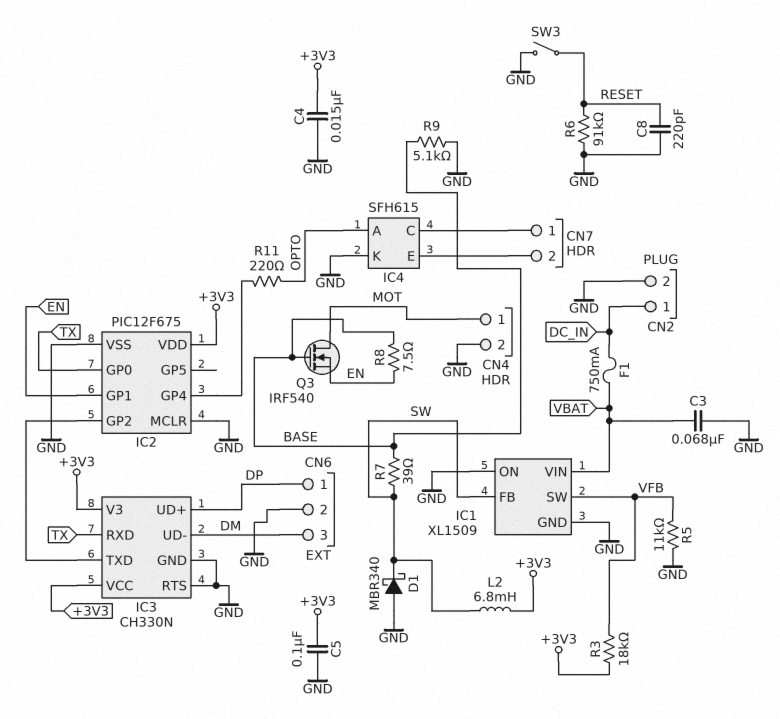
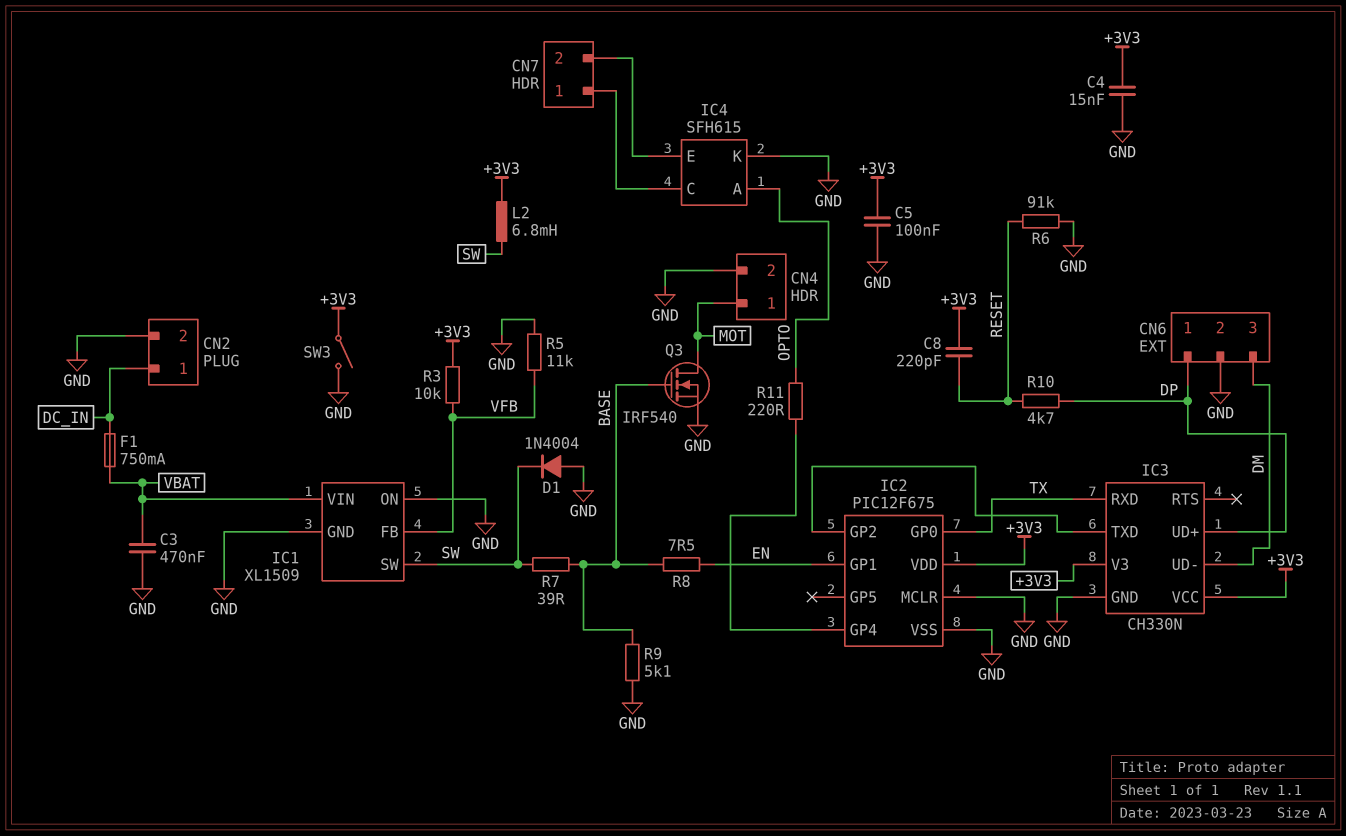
C3: 68nF (GND, VBAT) -> 470nF (GND, VBAT)
C8: 220pF (GND, RESET) -> 220pF (+3V3, RESET)
D1: schottky MBR340 (A GND, K SW) -> diode 1N4004 (A GND, K SW)
IC1 pin FB: SW -> VFB
IC1 pin SW: VFB -> SW
IC3 pin RTS: GND -> none
Q3: NMOS IRF540 (G BASE, D MOT, S EN) -> NMOS IRF540 (G BASE, D MOT, S GND)
R3: 18k (+3V3, VFB) -> 10k (+3V3, VFB)
R10: none -> 4.7k (DP, RESET)
SW3: switch (GND, RESET) -> switch (+3V3, GND)

